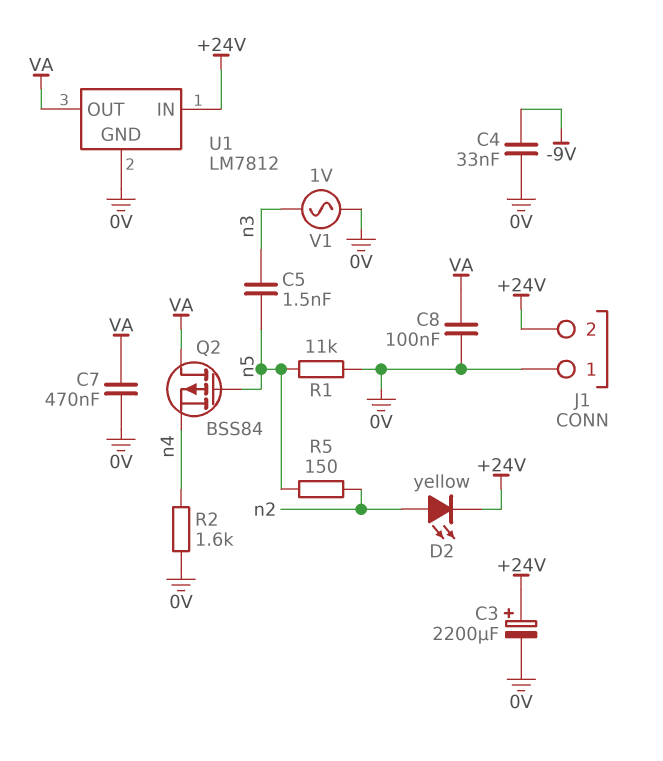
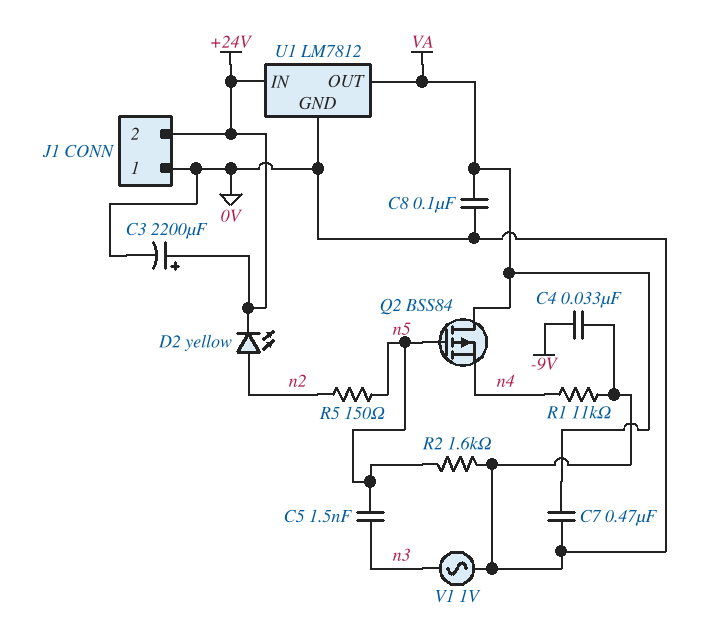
R1: 11k (0V, n5) -> 11k (0V, n4)
R2: 1.6k (0V, n4) -> 1.6k (0V, n5)

